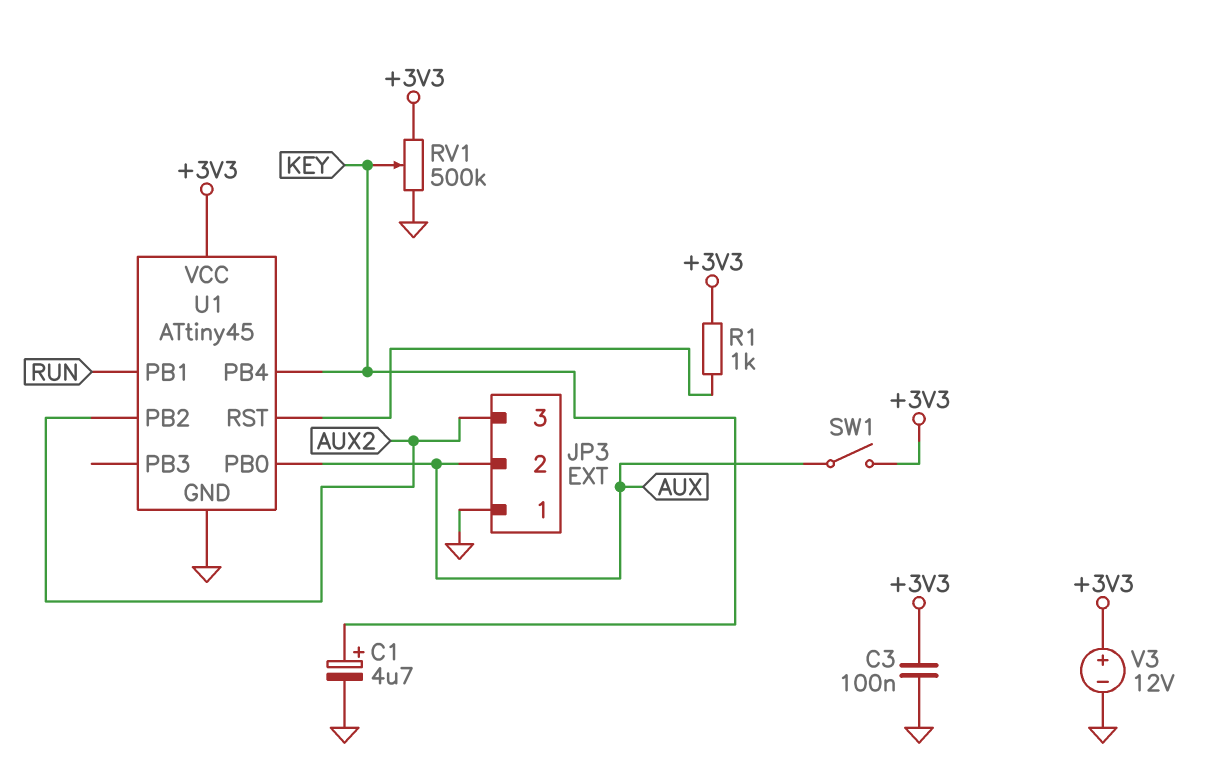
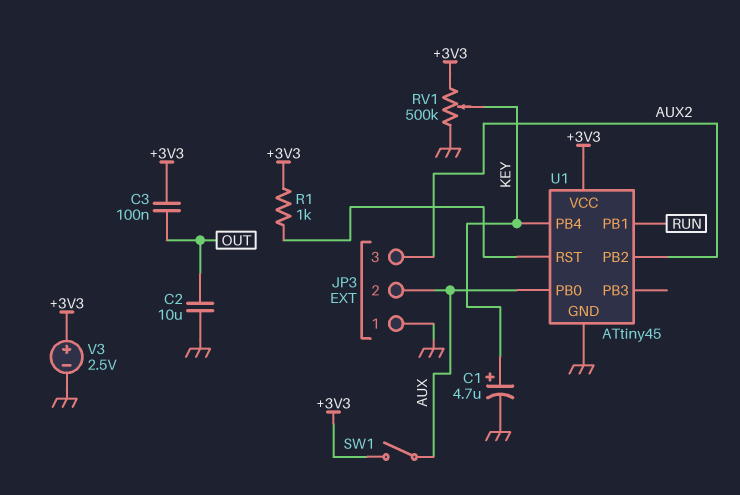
C2: none -> 10uF (GND, OUT)
C3: 100nF (+3V3, GND) -> 100nF (+3V3, OUT)
V3: 12V (plus +3V3, minus GND) -> 2.5V (plus +3V3, minus GND)

